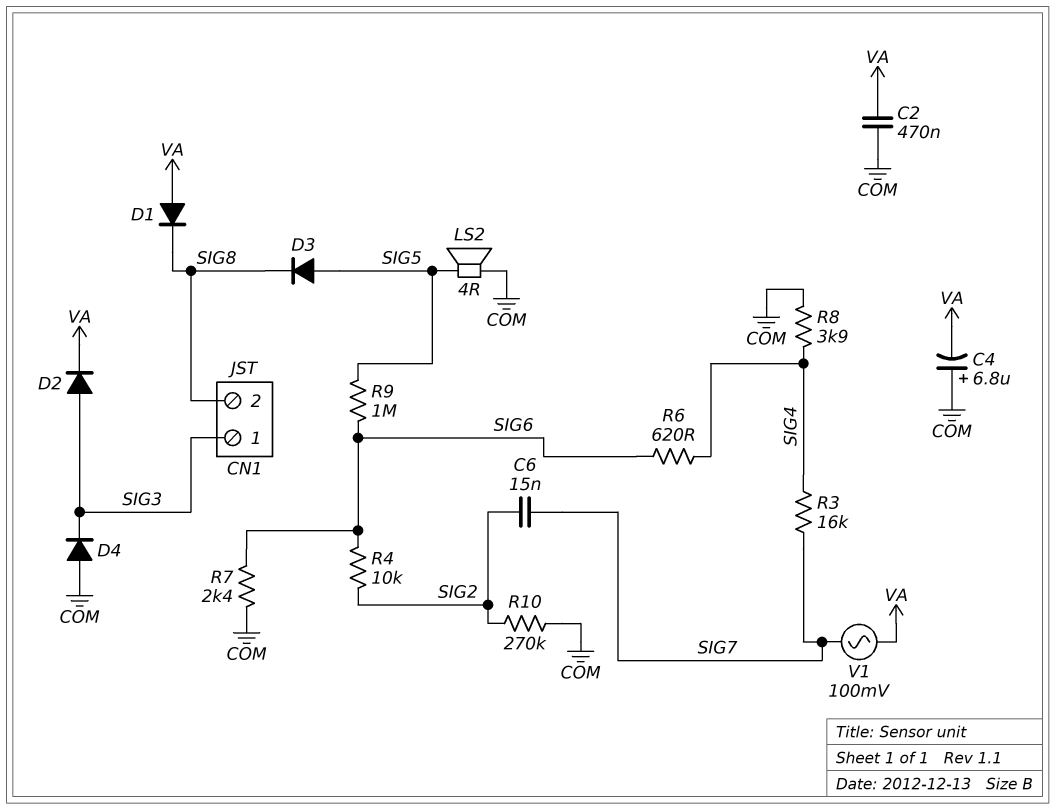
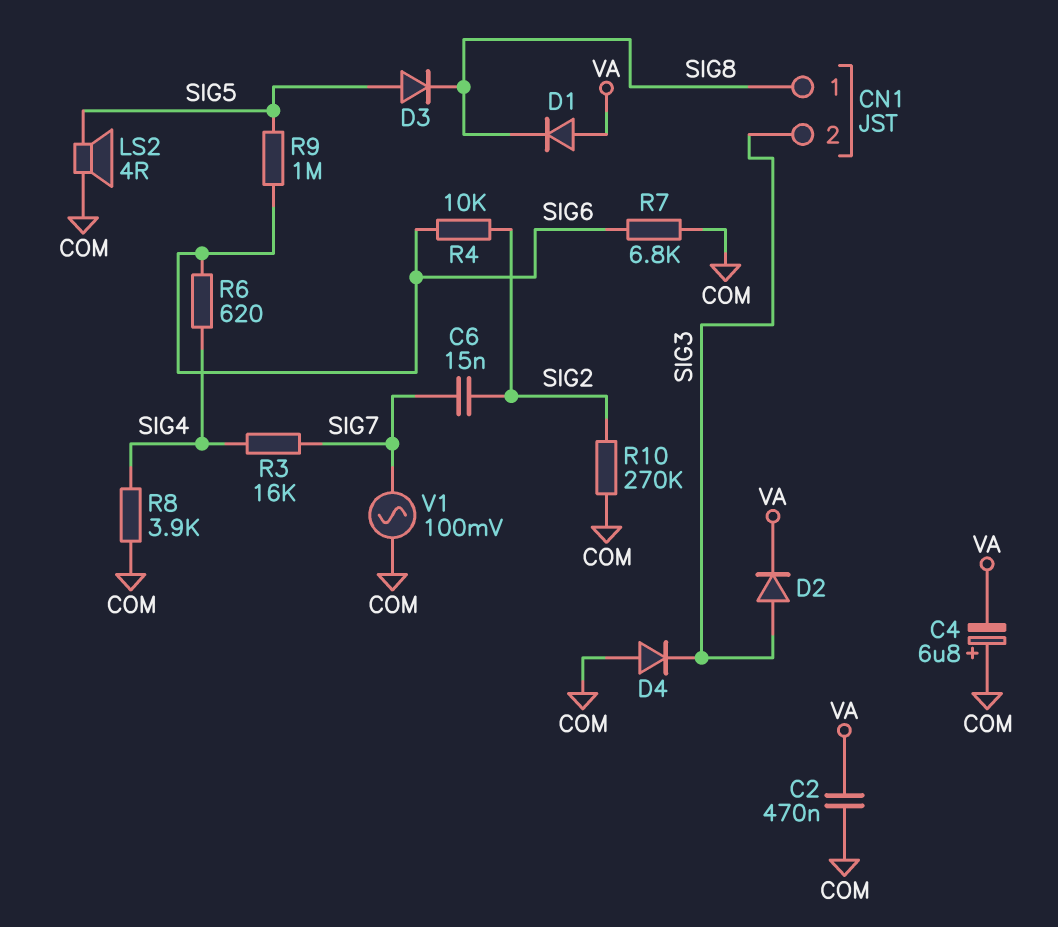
CN1 pin 1: SIG3 -> SIG8
CN1 pin 2: SIG8 -> SIG3
R7: 2.4k (COM, SIG6) -> 6.8k (COM, SIG6)
V1: AC 100mV (SIG7, VA) -> AC 100mV (COM, SIG7)

